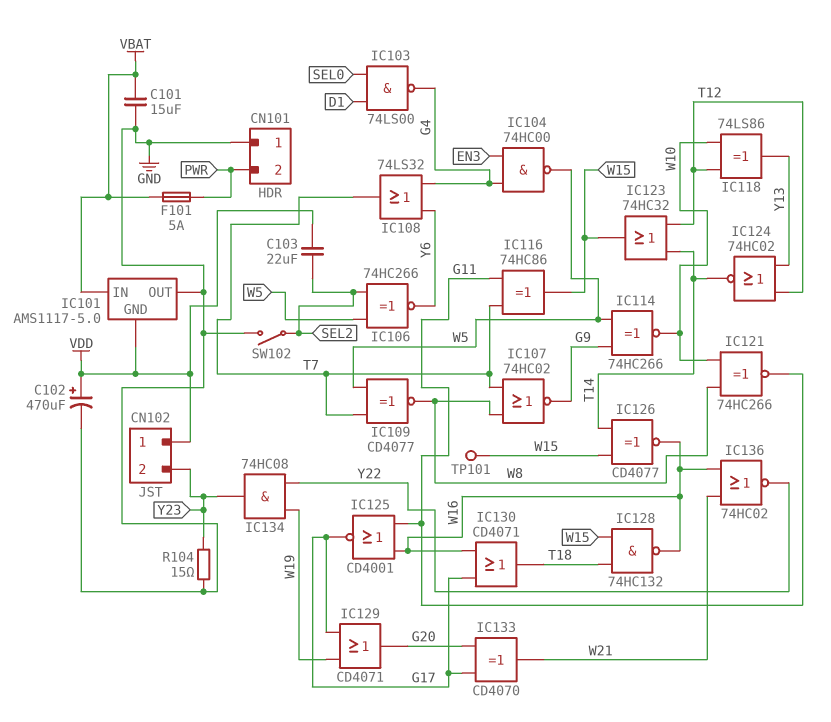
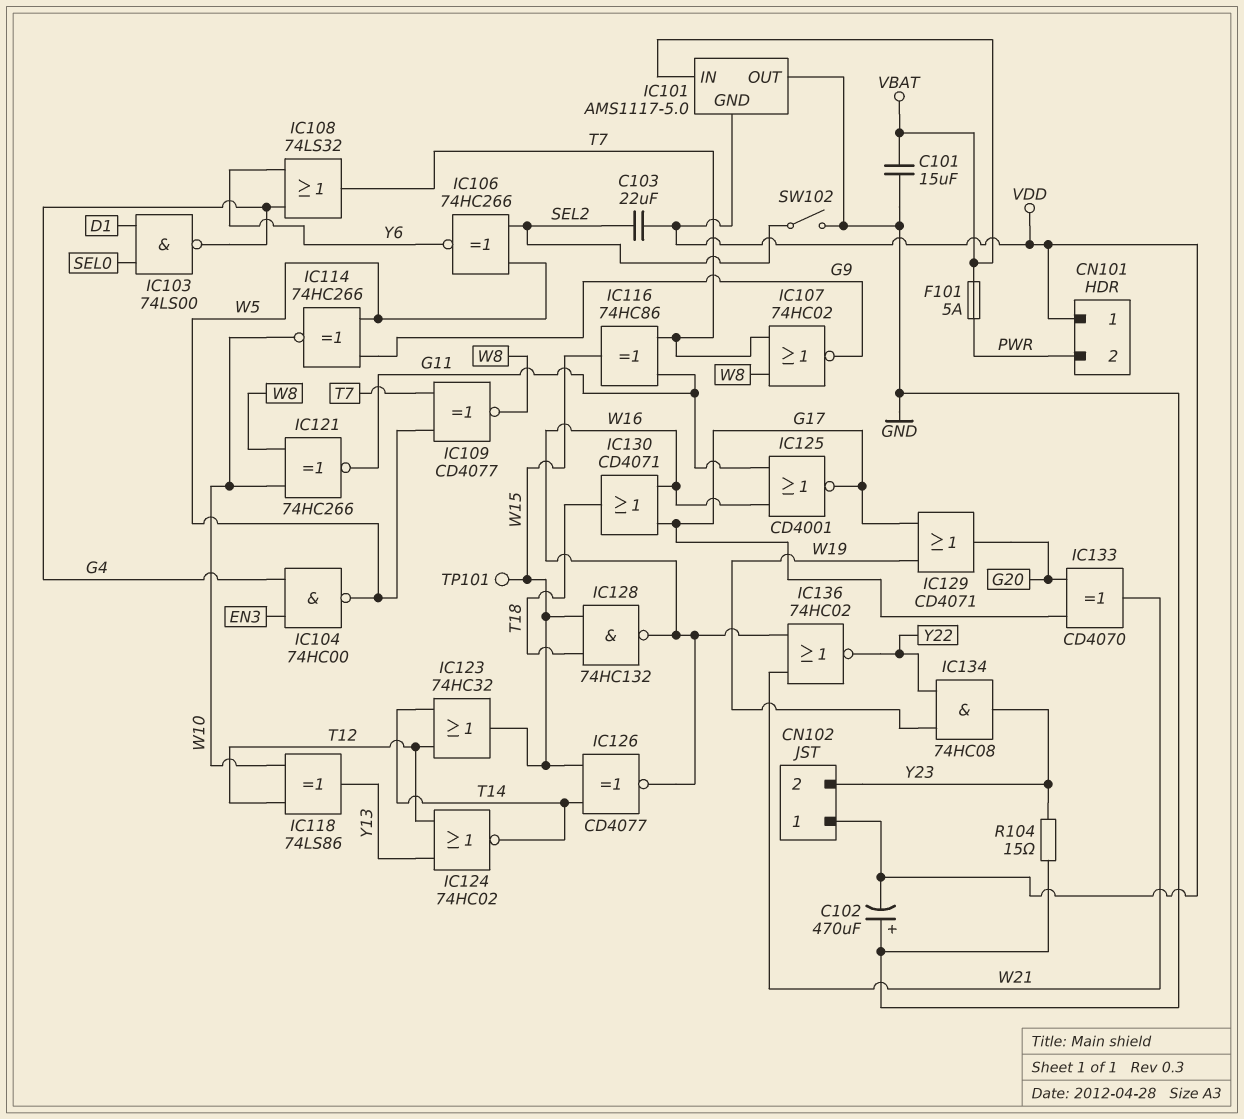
C102: 470uF (plus VDD, minus GND) -> 470uF (plus GND, minus VDD)
CN101 pin 1: GND -> VDD

